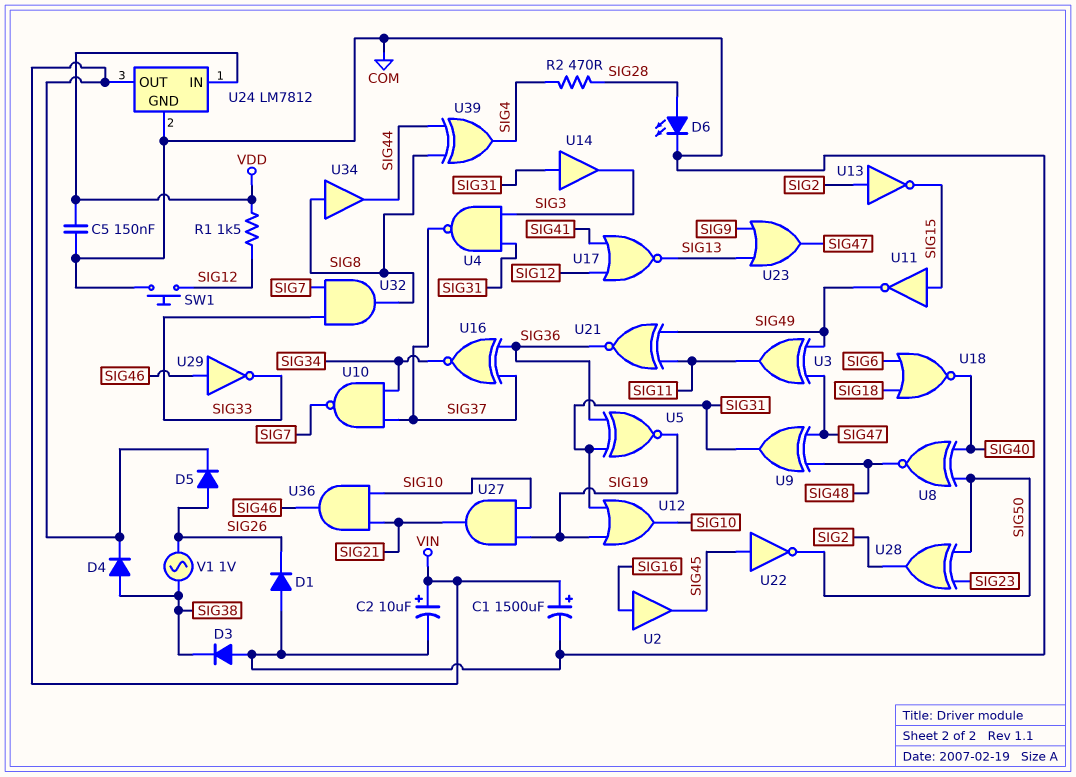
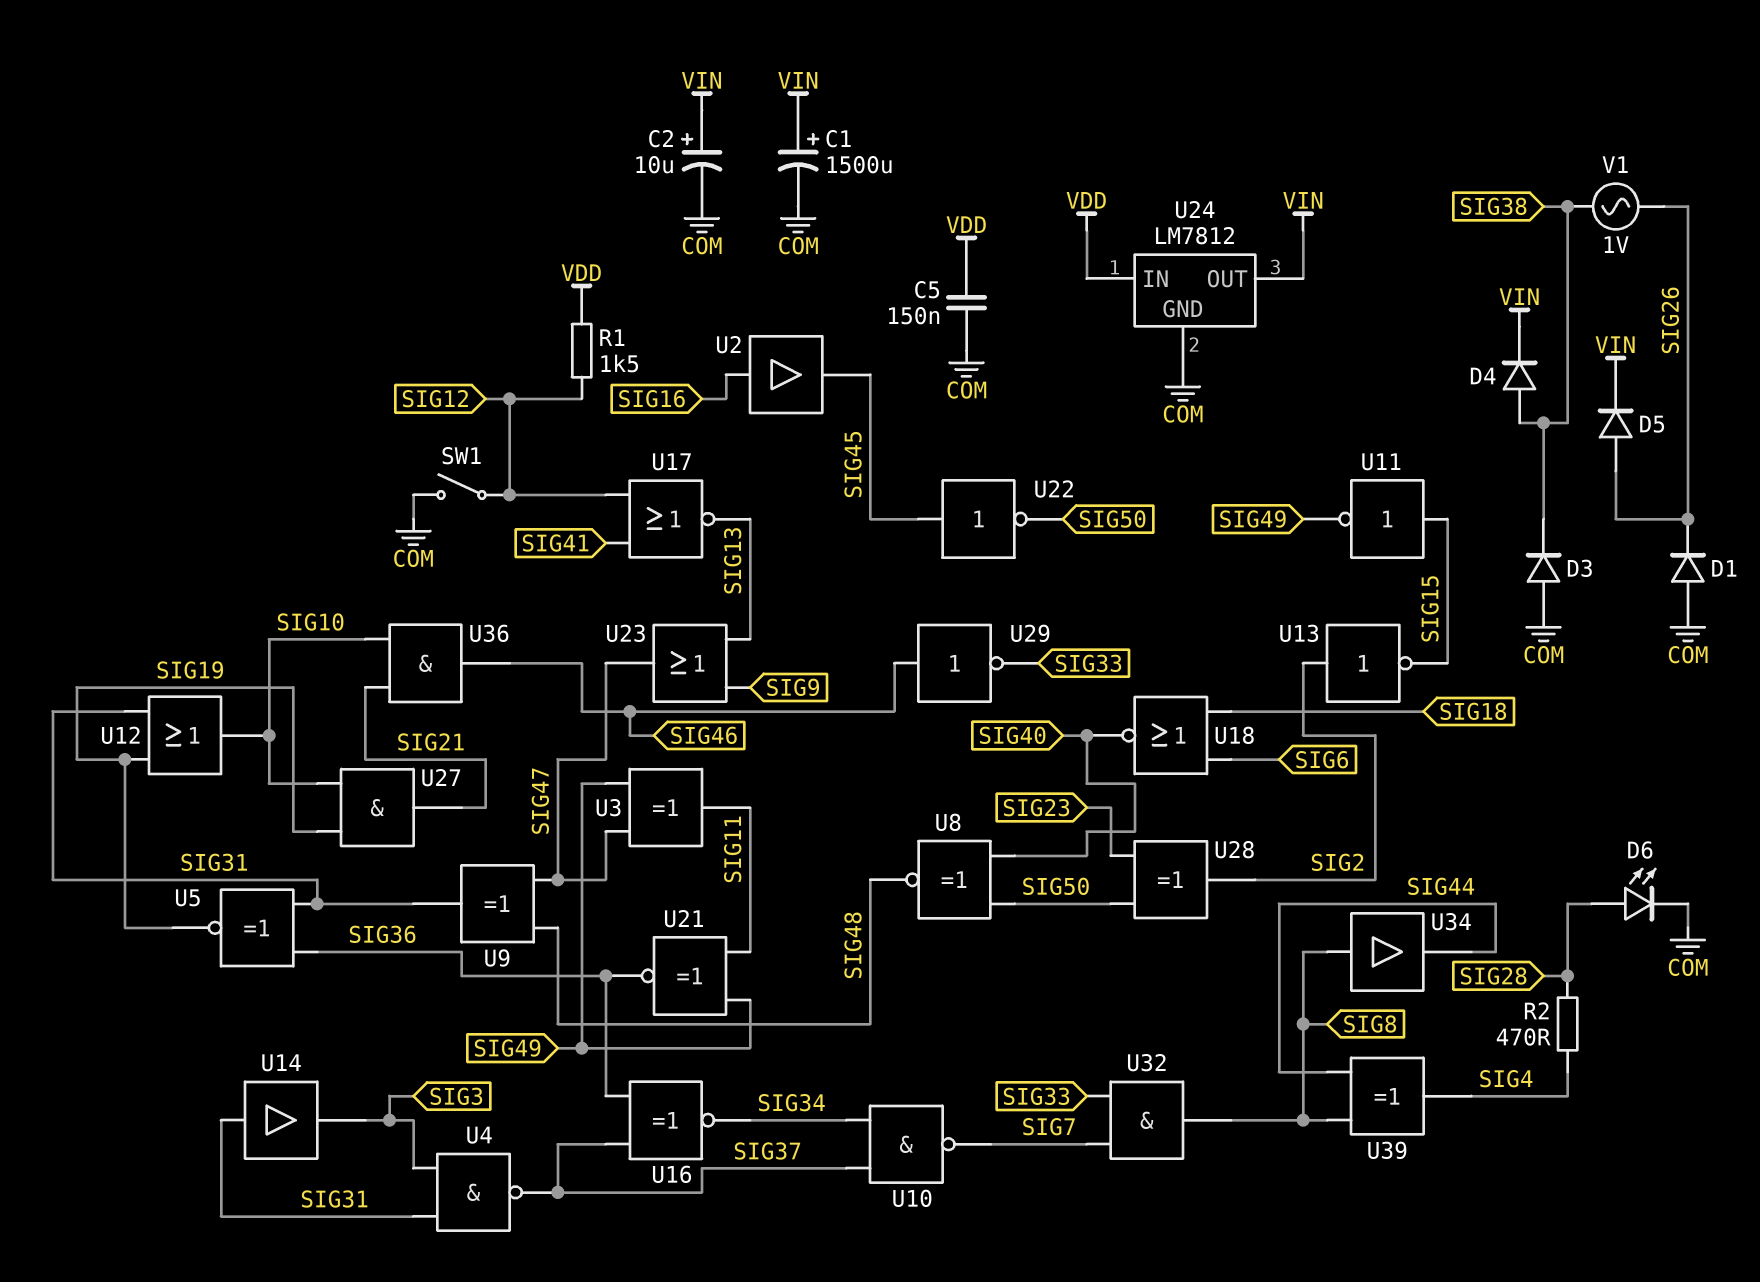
SW1: button (COM, SIG12) -> switch (COM, SIG12)

